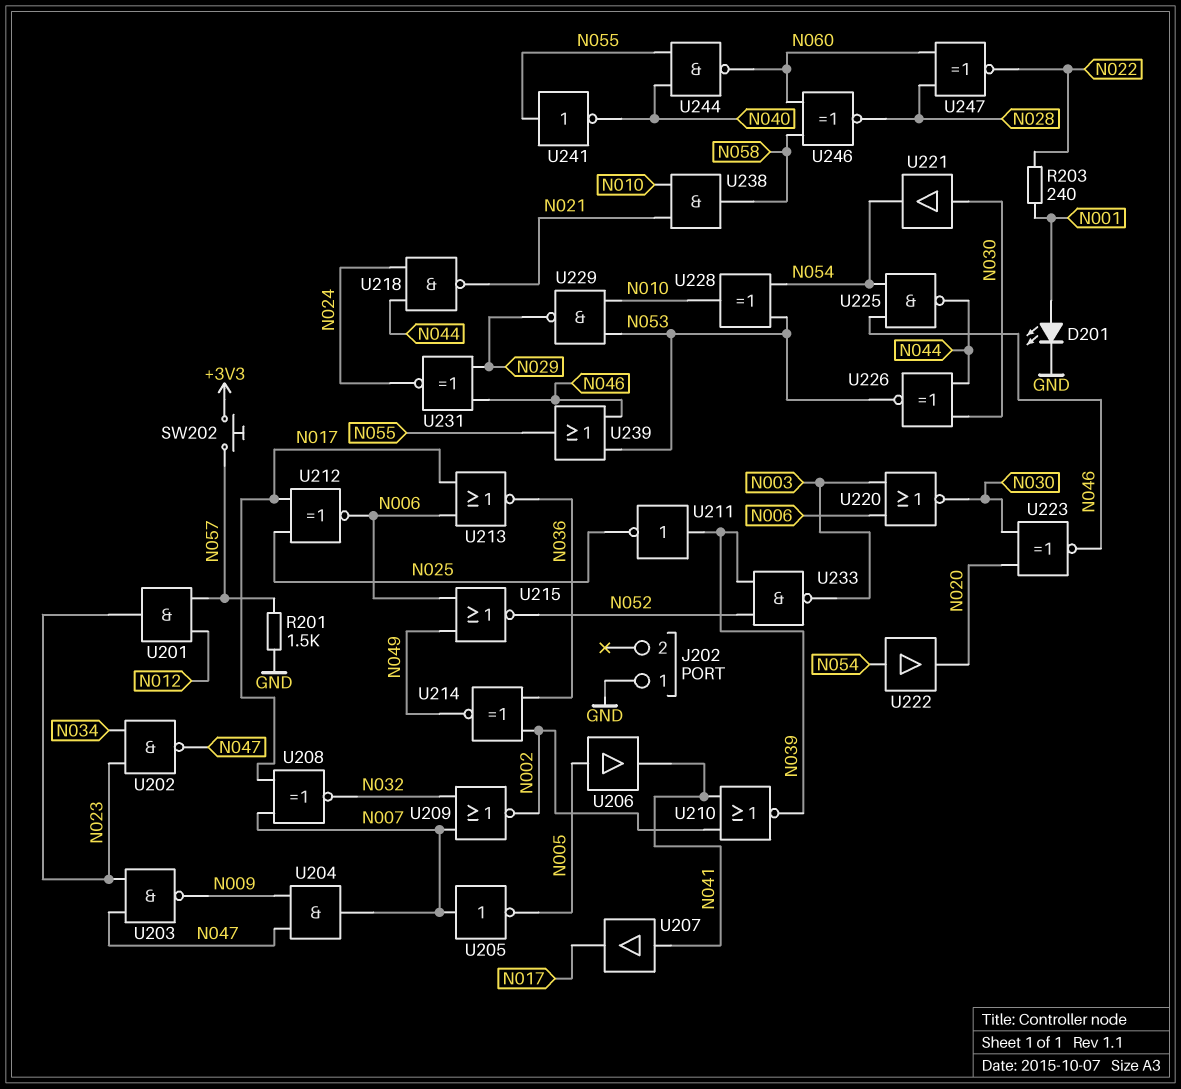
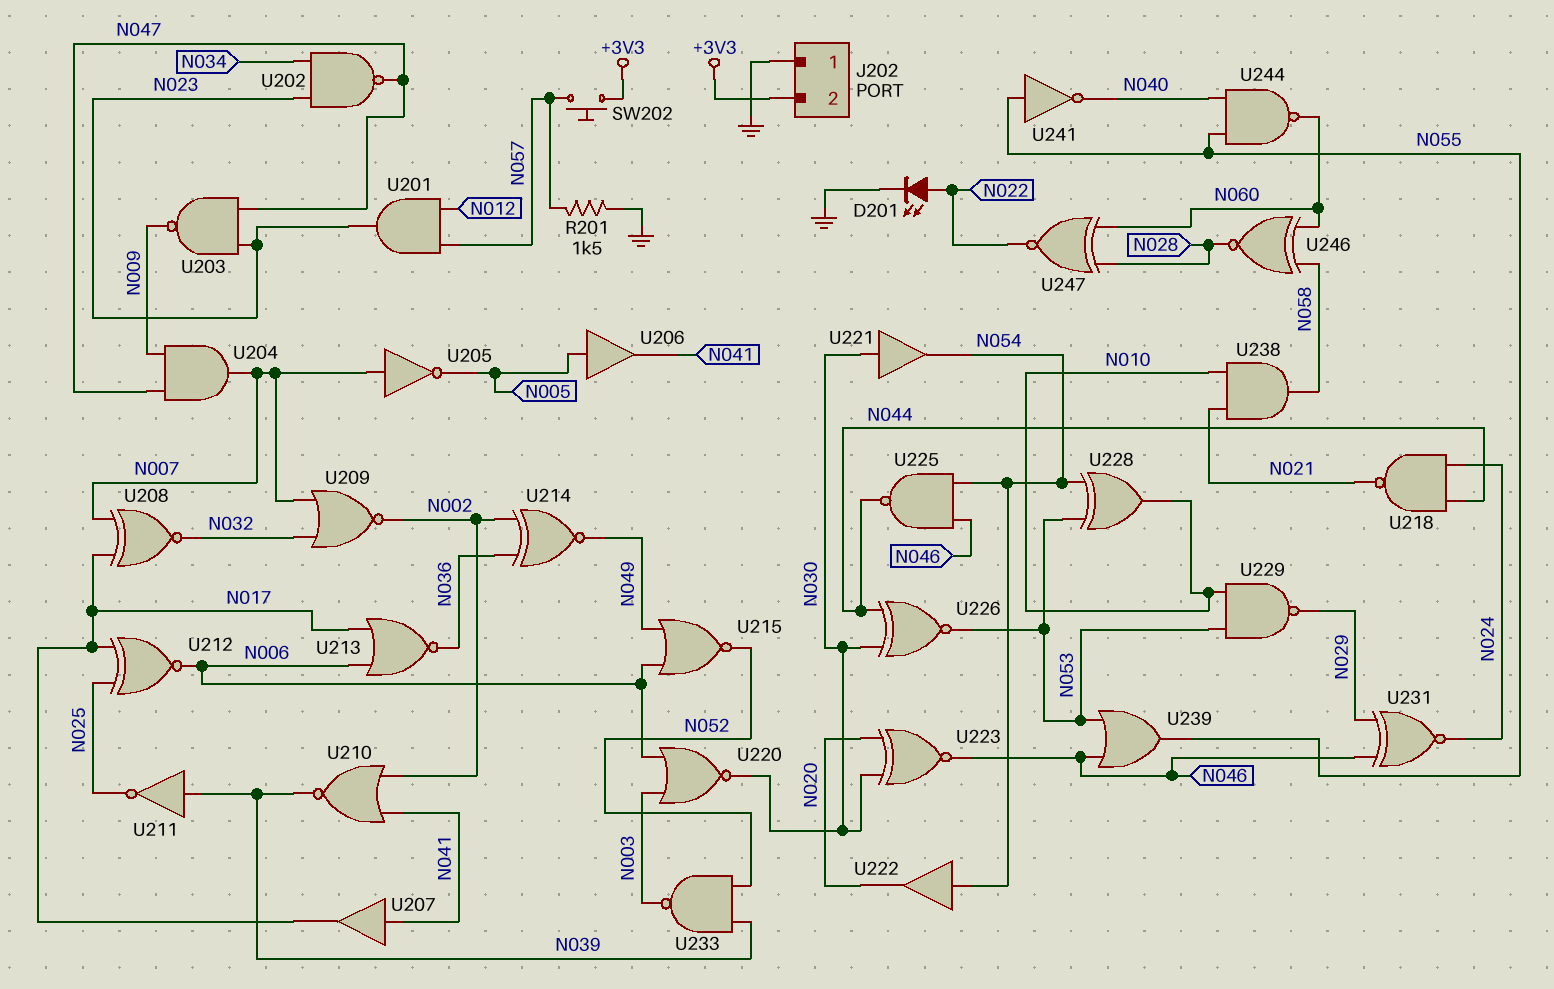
D201: LED (A N001, K GND) -> LED (A N022, K GND)
J202 pin 2: none -> +3V3
R203: 240 (N001, N022) -> none

